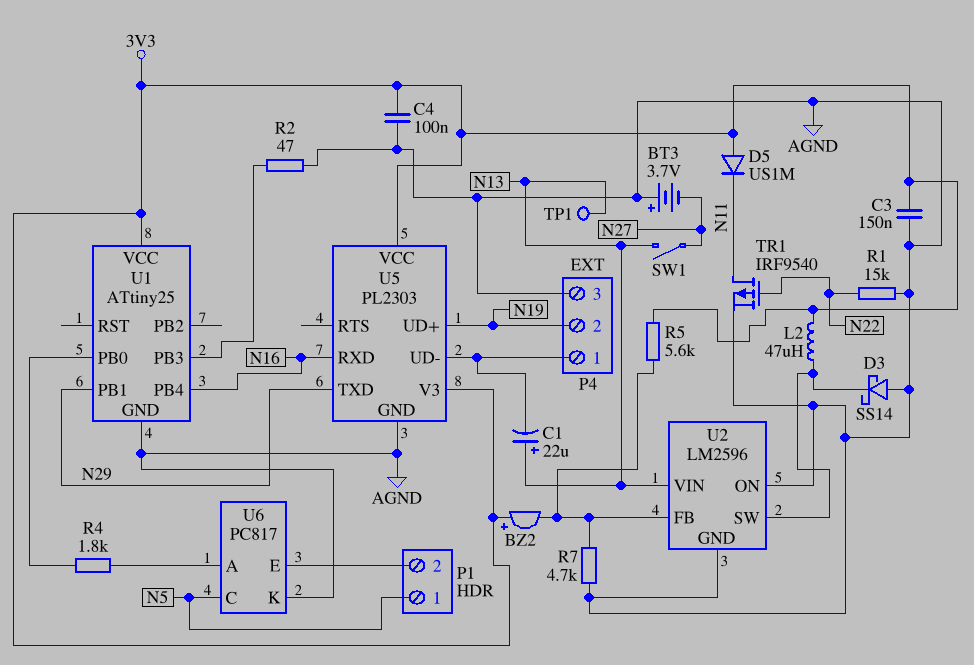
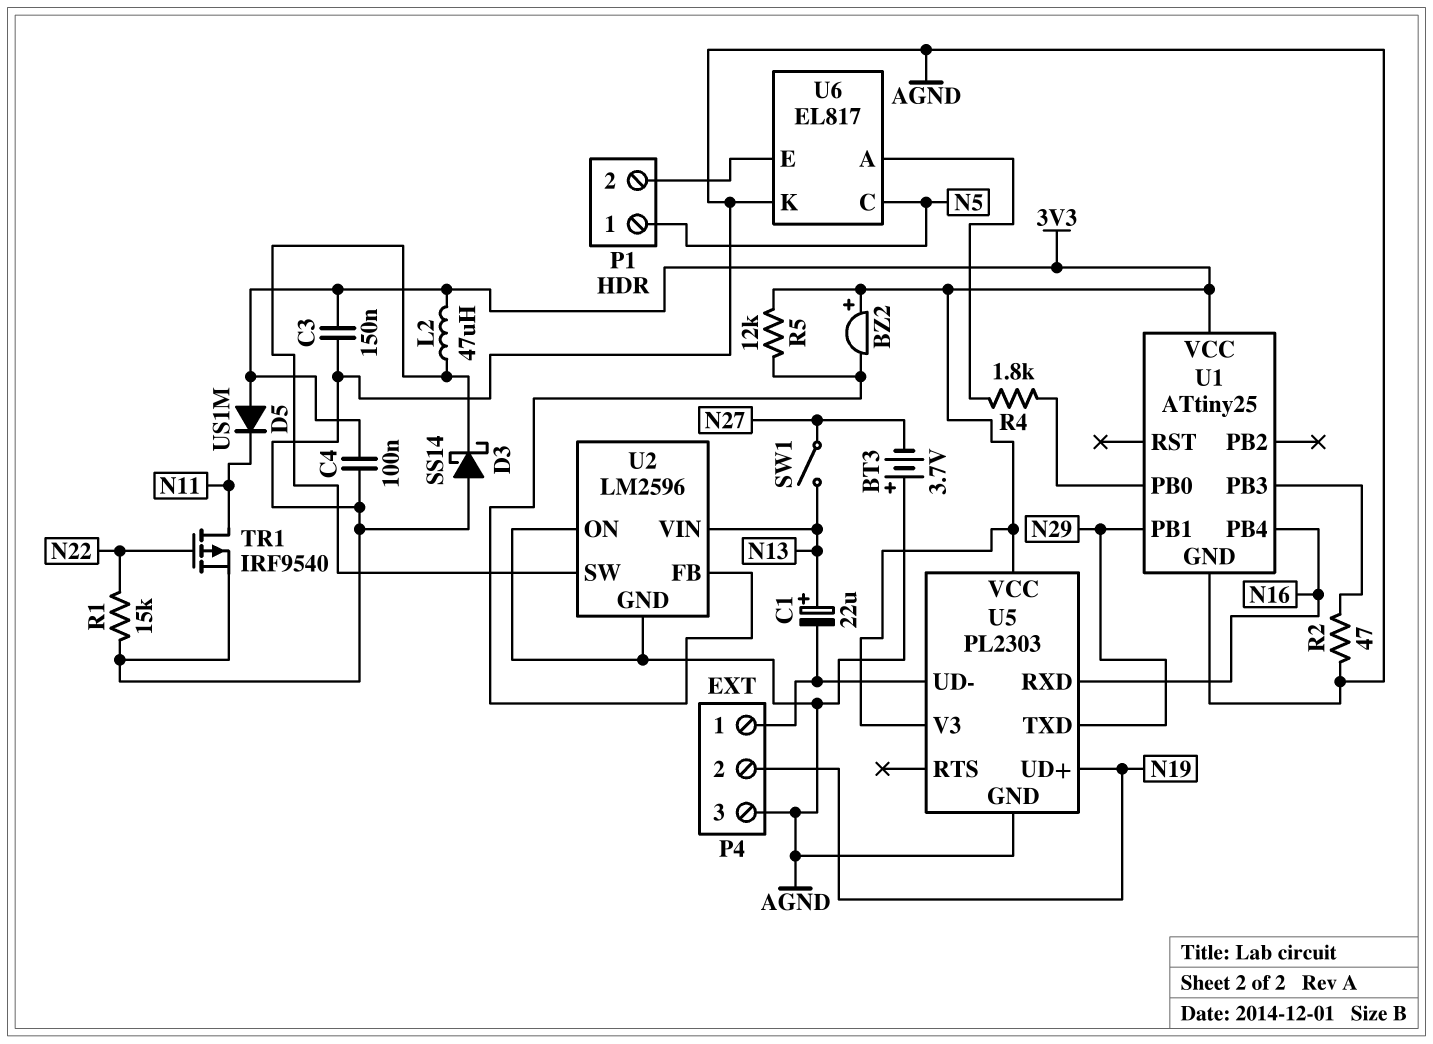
R5: 5.6k (3V3, U2/FB) -> 12k (3V3, U2/FB)
R7: 4.7k (AGND, U2/FB) -> none
TP1: test point (N13) -> none
U6: PC817 -> EL817

